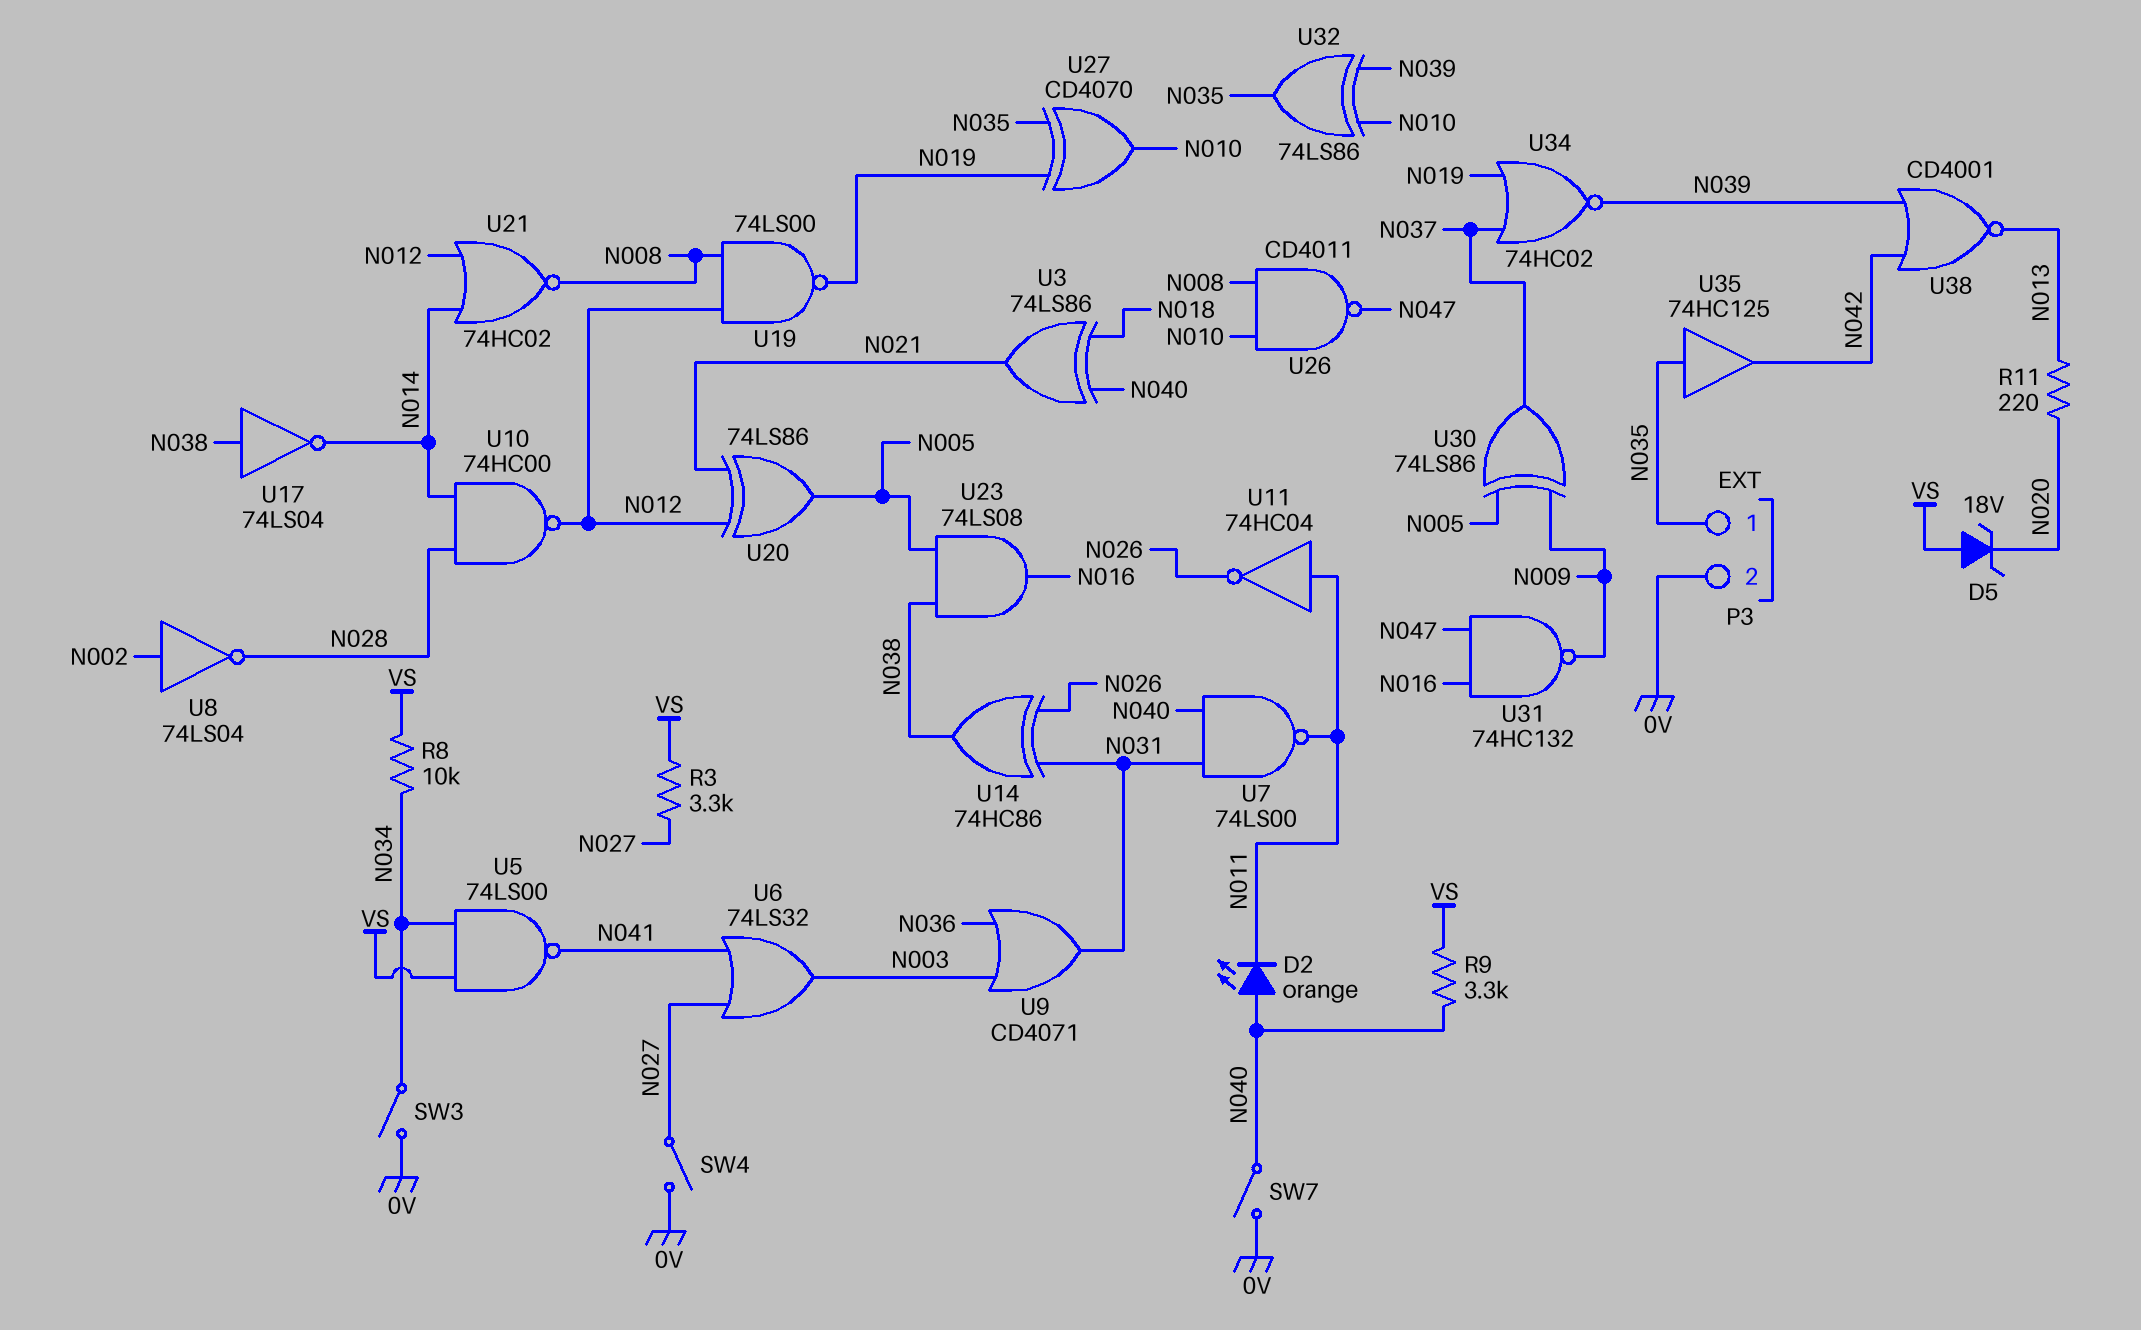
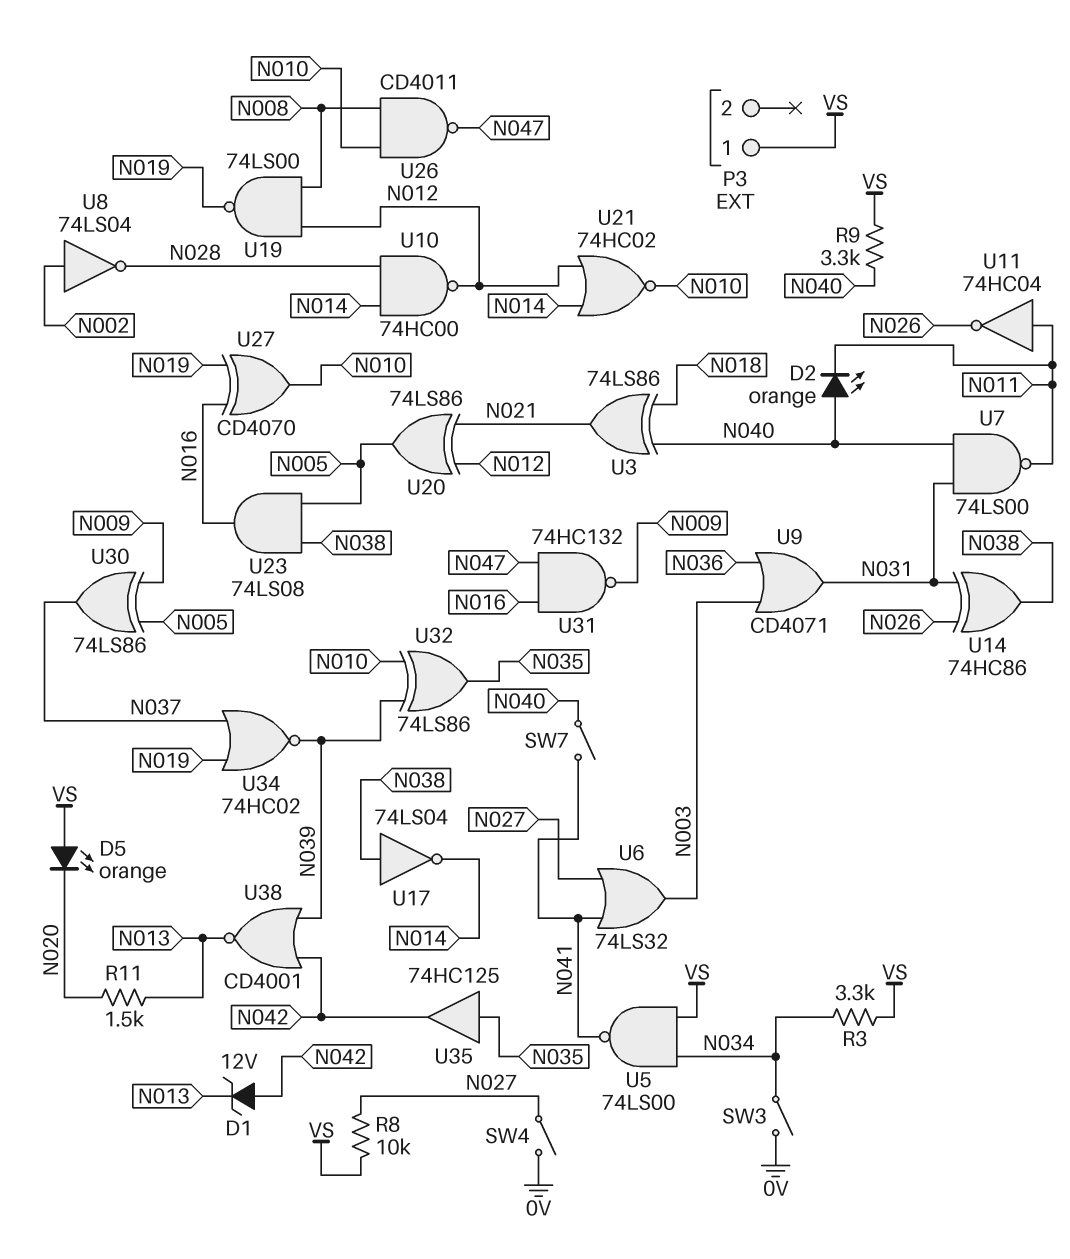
D1: none -> zener 12V (A N042, K N013)
D5: zener 18V (A VS, K N020) -> LED orange (A VS, K N020)
P3 pin 1: N035 -> VS
P3 pin 2: 0V -> none
R3: 3.3k (N027, VS) -> 3.3k (N034, VS)
R8: 10k (N034, VS) -> 10k (N027, VS)
R11: 220 (N013, N020) -> 1.5k (N013, N020)
SW7: switch (0V, N040) -> switch (N040, N041)
U21: NOR 74HC02 (in N012, in N014, out N008) -> NOR 74HC02 (in N012, in N014, out N010)
U27: XOR CD4070 (in N019, in N035, out N010) -> XOR CD4070 (in N016, in N019, out N010)

